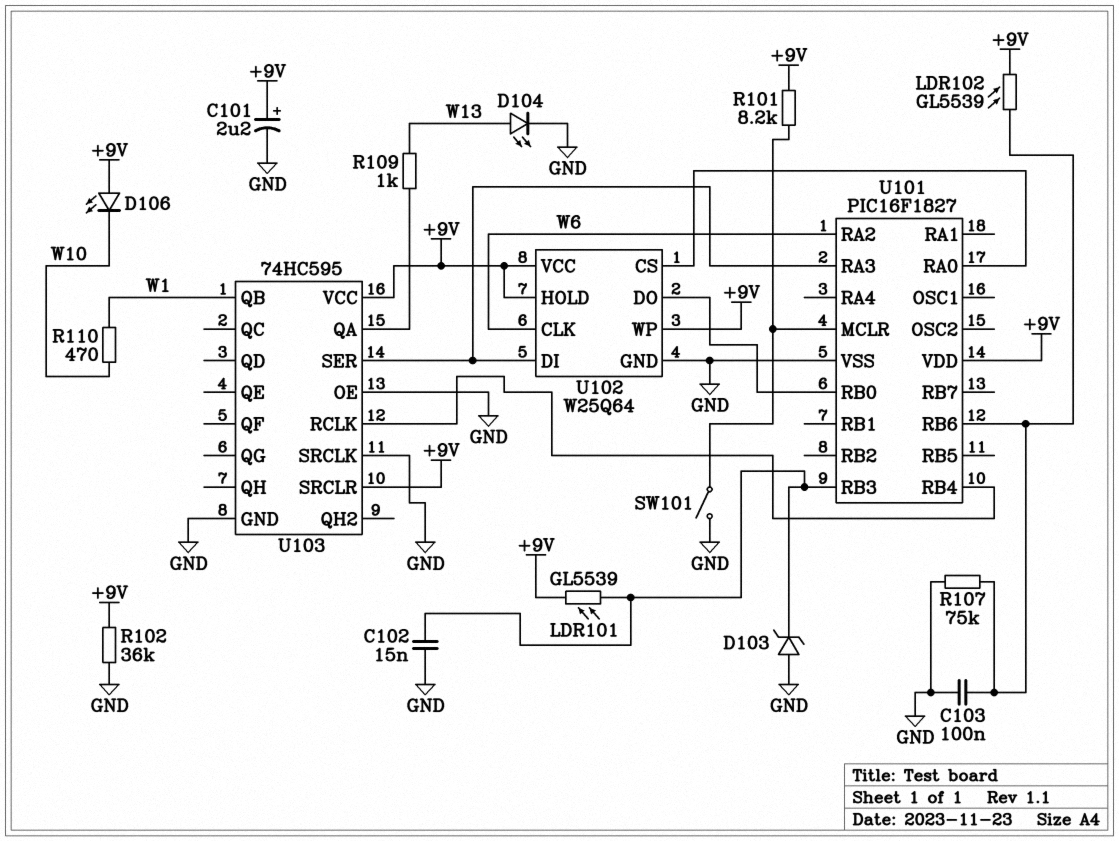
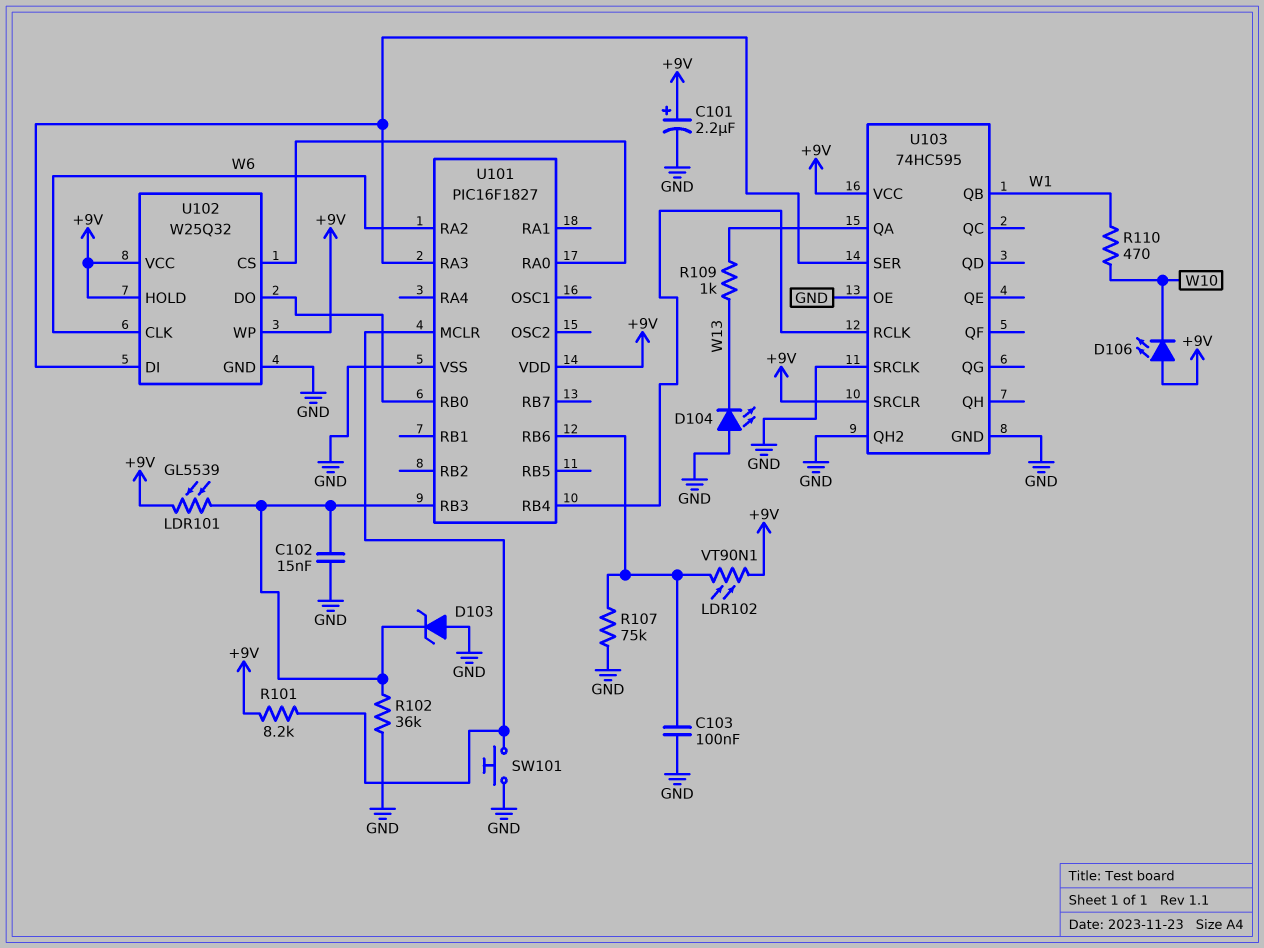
D104: LED (A W13, K GND) -> LED (A GND, K W13)
LDR102: GL5539 (+9V, U101/RB6) -> VT90N1 (+9V, U101/RB6)
R102: 36k (+9V, GND) -> 36k (GND, U101/RB3)
SW101: switch (GND, U101/MCLR) -> button (GND, U101/MCLR)
U102: W25Q64 -> W25Q32
U103 pin QH2: none -> GND

